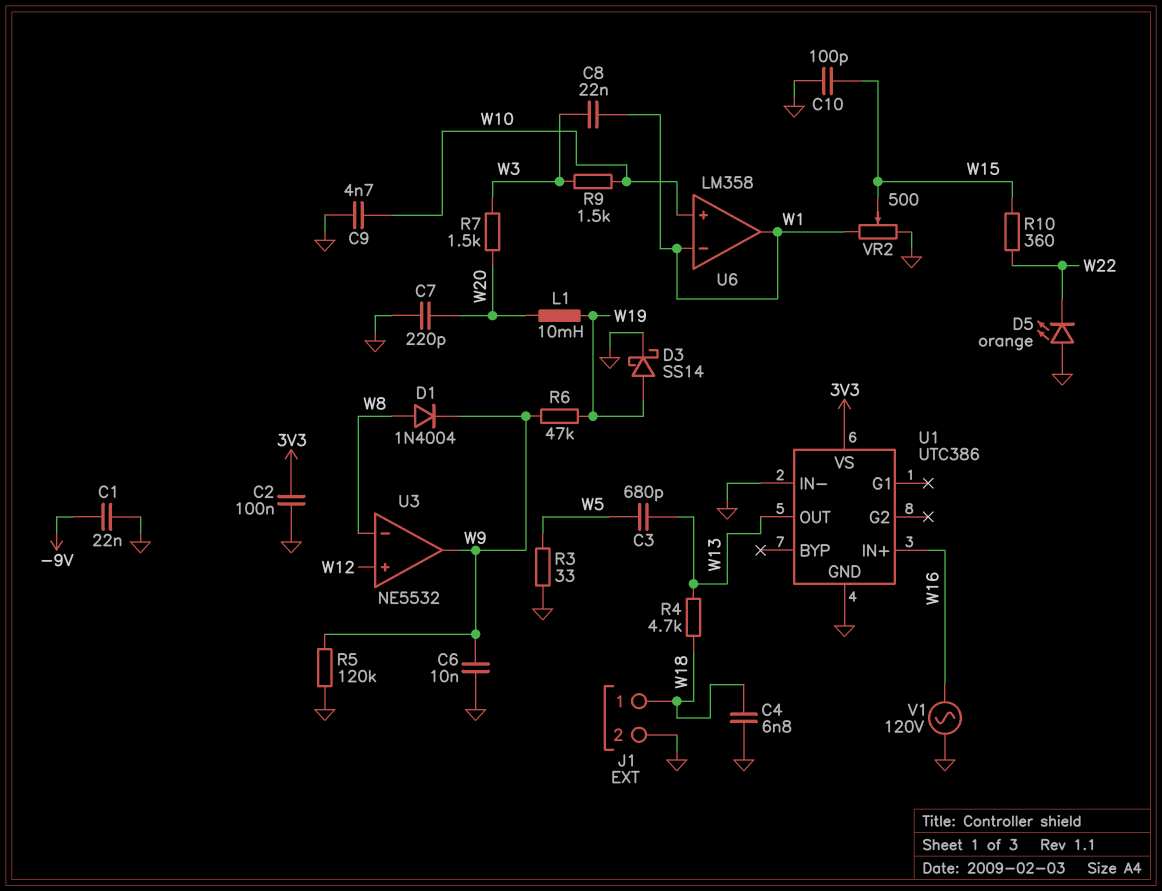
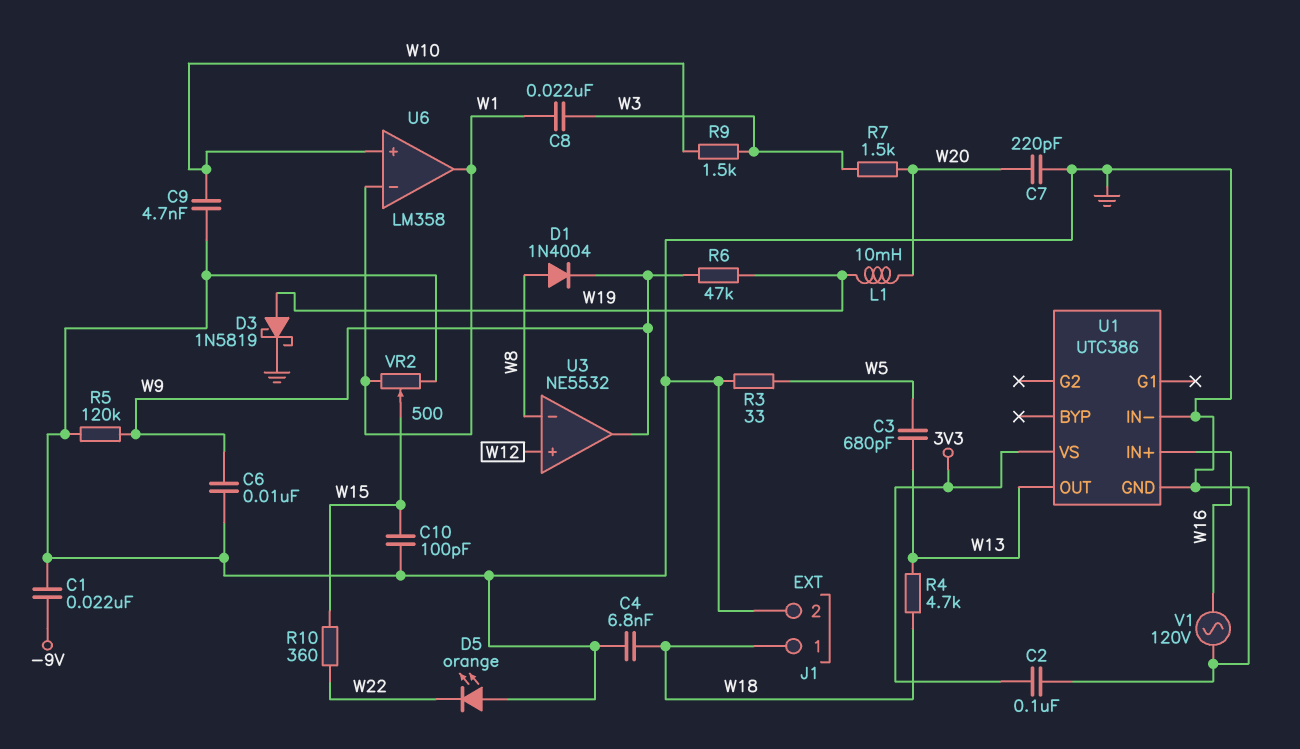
D3: schottky SS14 (A W19, K GND) -> schottky 1N5819 (A W19, K GND)

